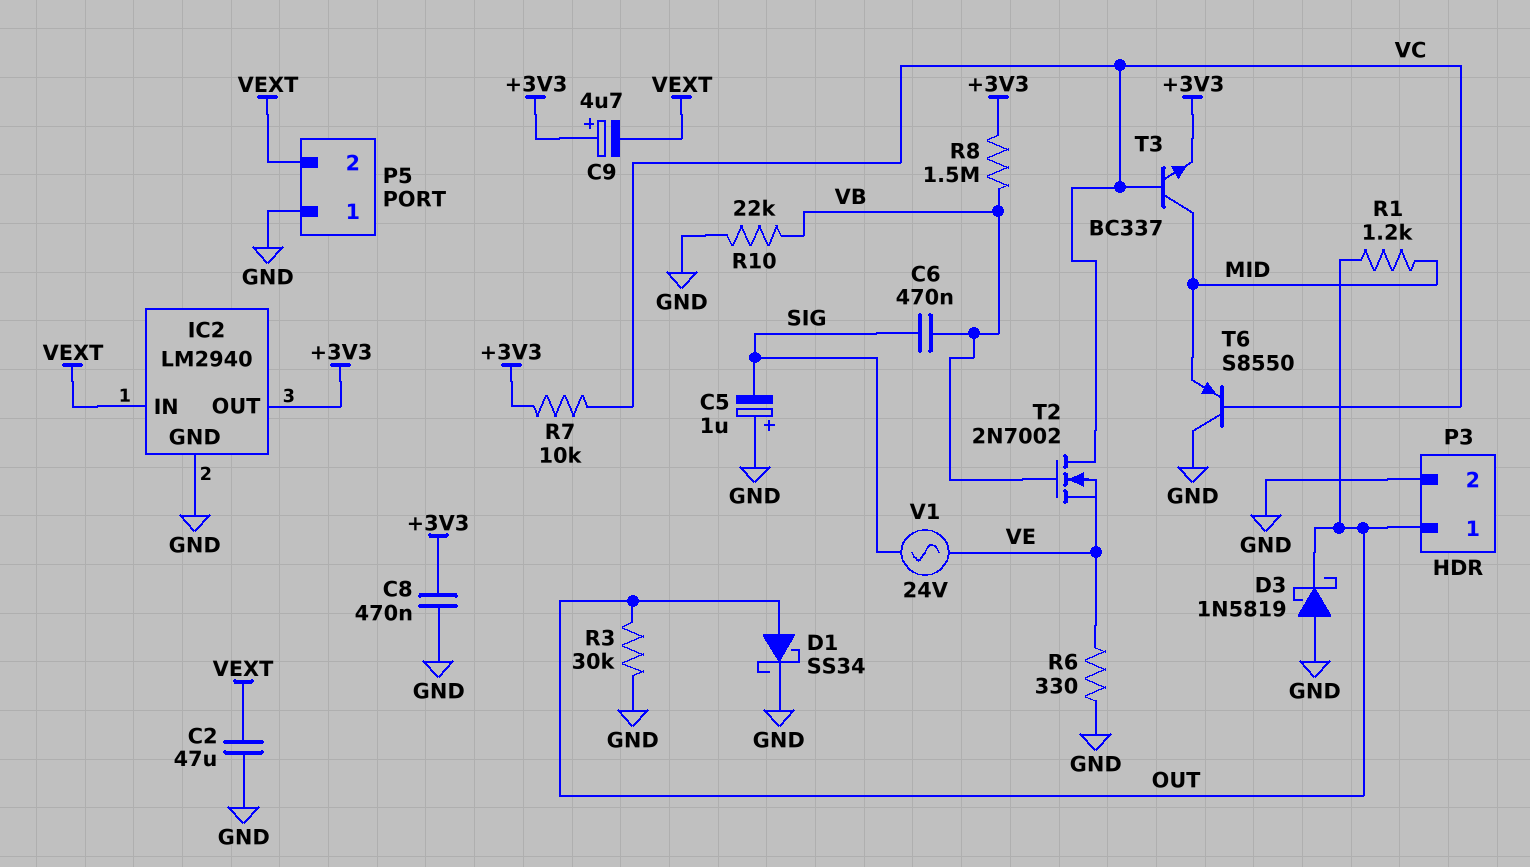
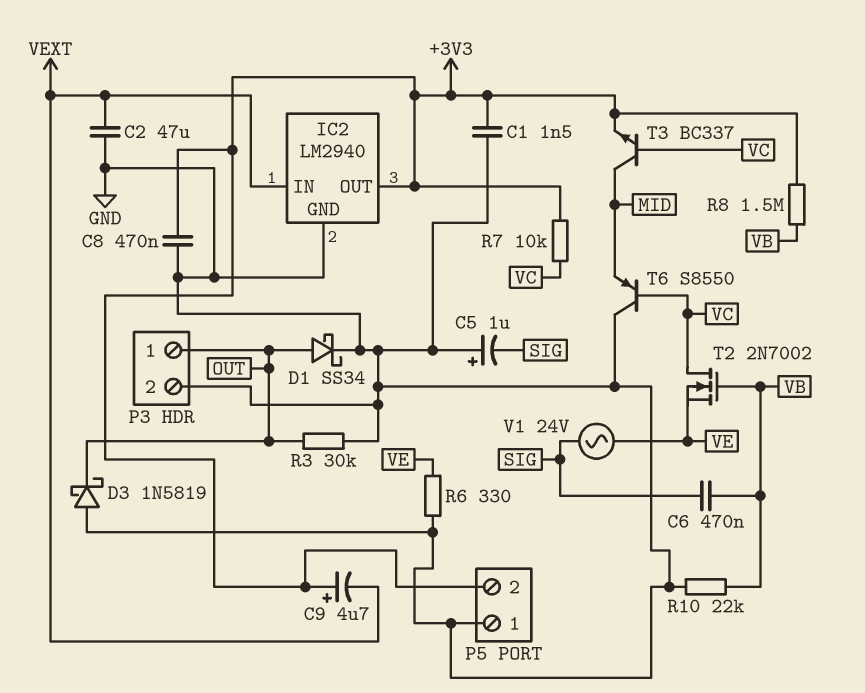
C1: none -> 1.5nF (+3V3, GND)
P5 pin 2: VEXT -> +3V3
R1: 1.2k (MID, OUT) -> none

